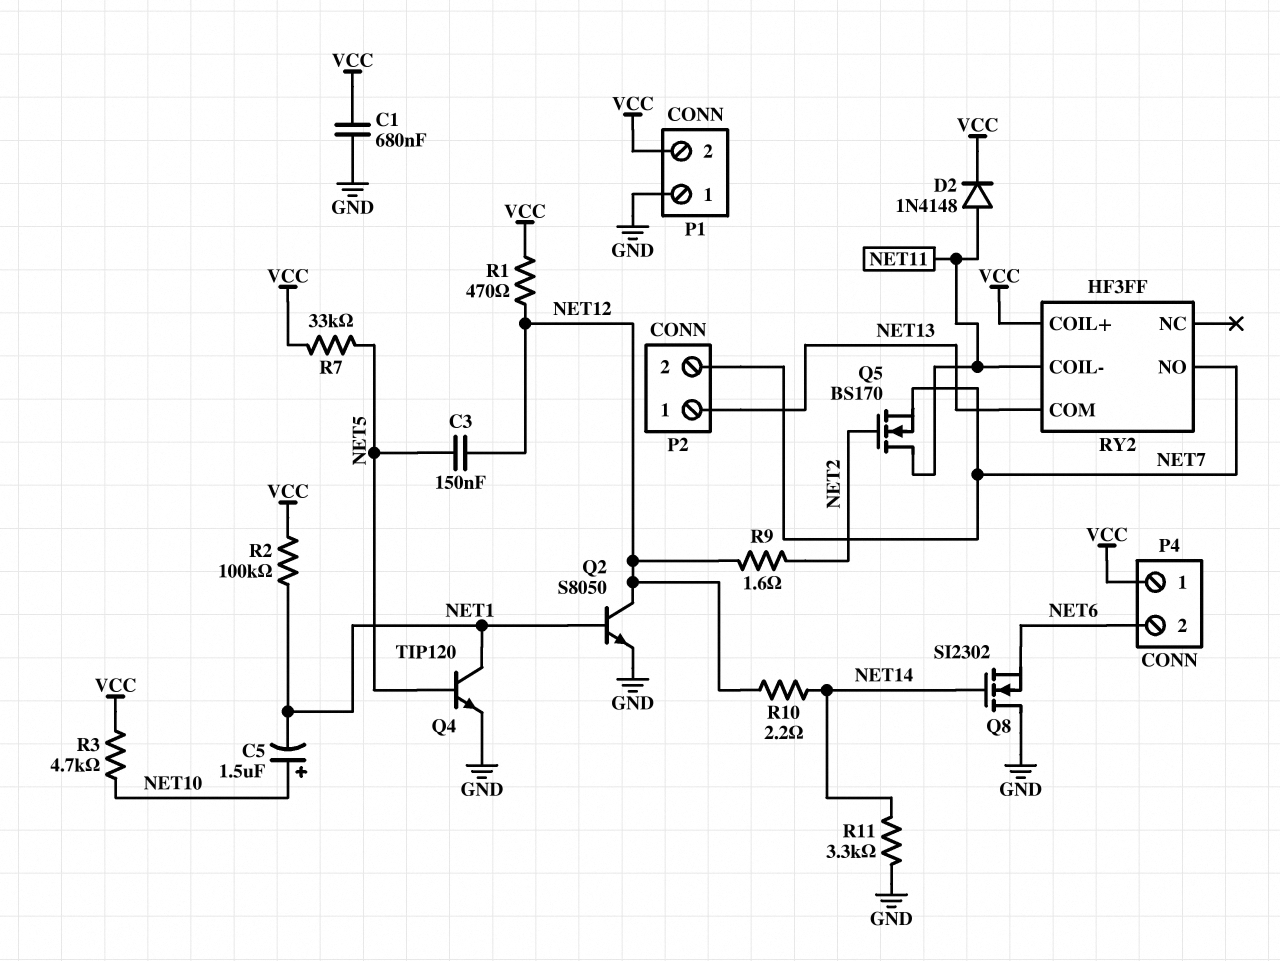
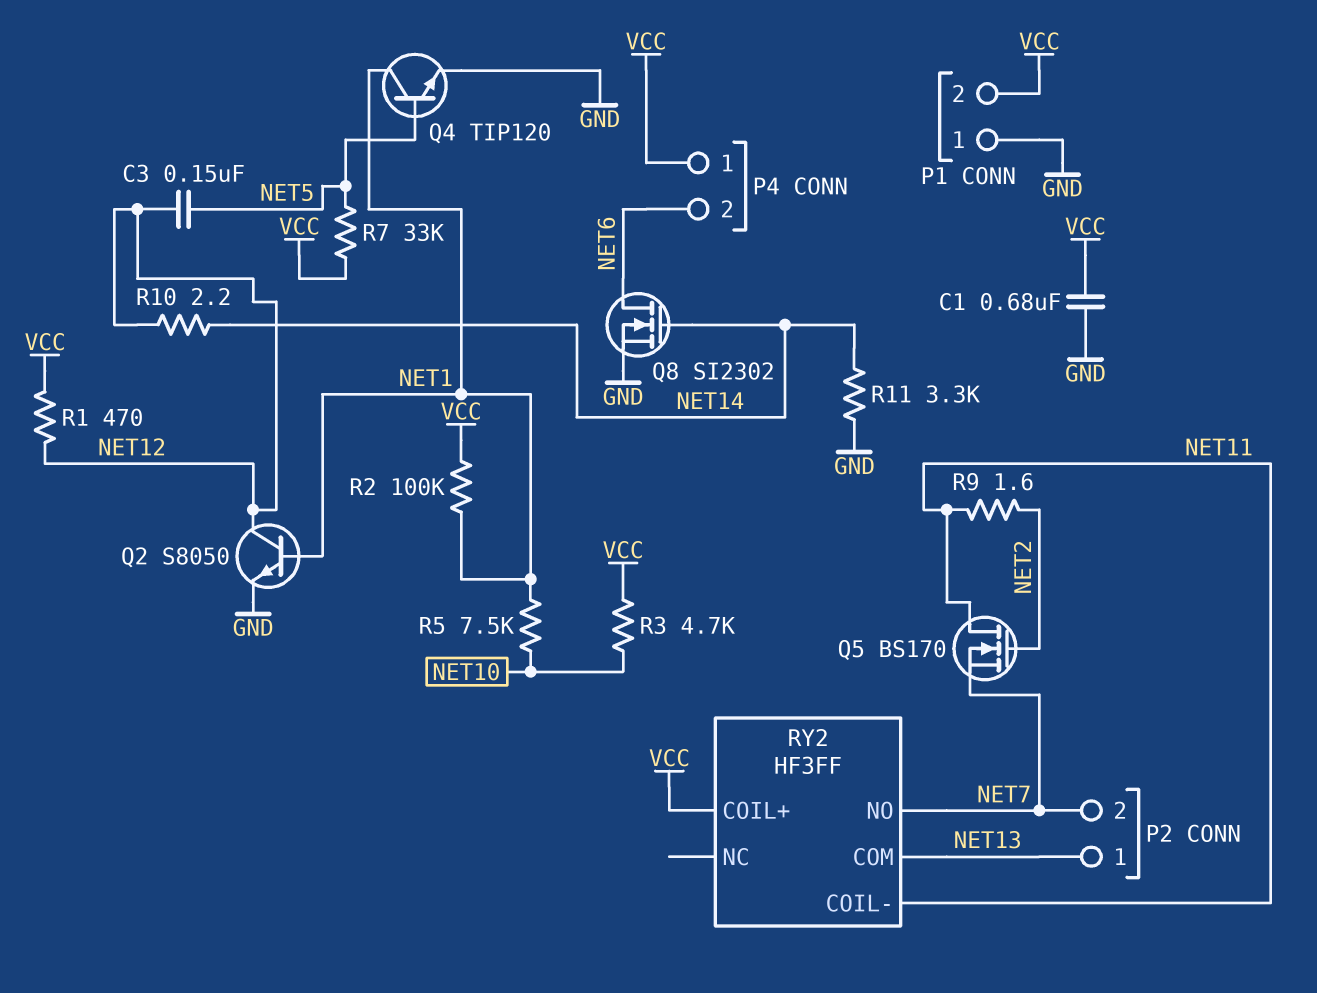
C5: 1.5uF (plus NET10, minus NET1) -> none
D2: diode 1N4148 (A NET11, K VCC) -> none
Q8: NMOS SI2302 (G NET14, D GND, S NET6) -> NMOS SI2302 (G NET14, D NET6, S GND)
R5: none -> 7.5k (NET1, NET10)
R9: 1.6 (NET2, NET12) -> 1.6 (NET2, NET11)

